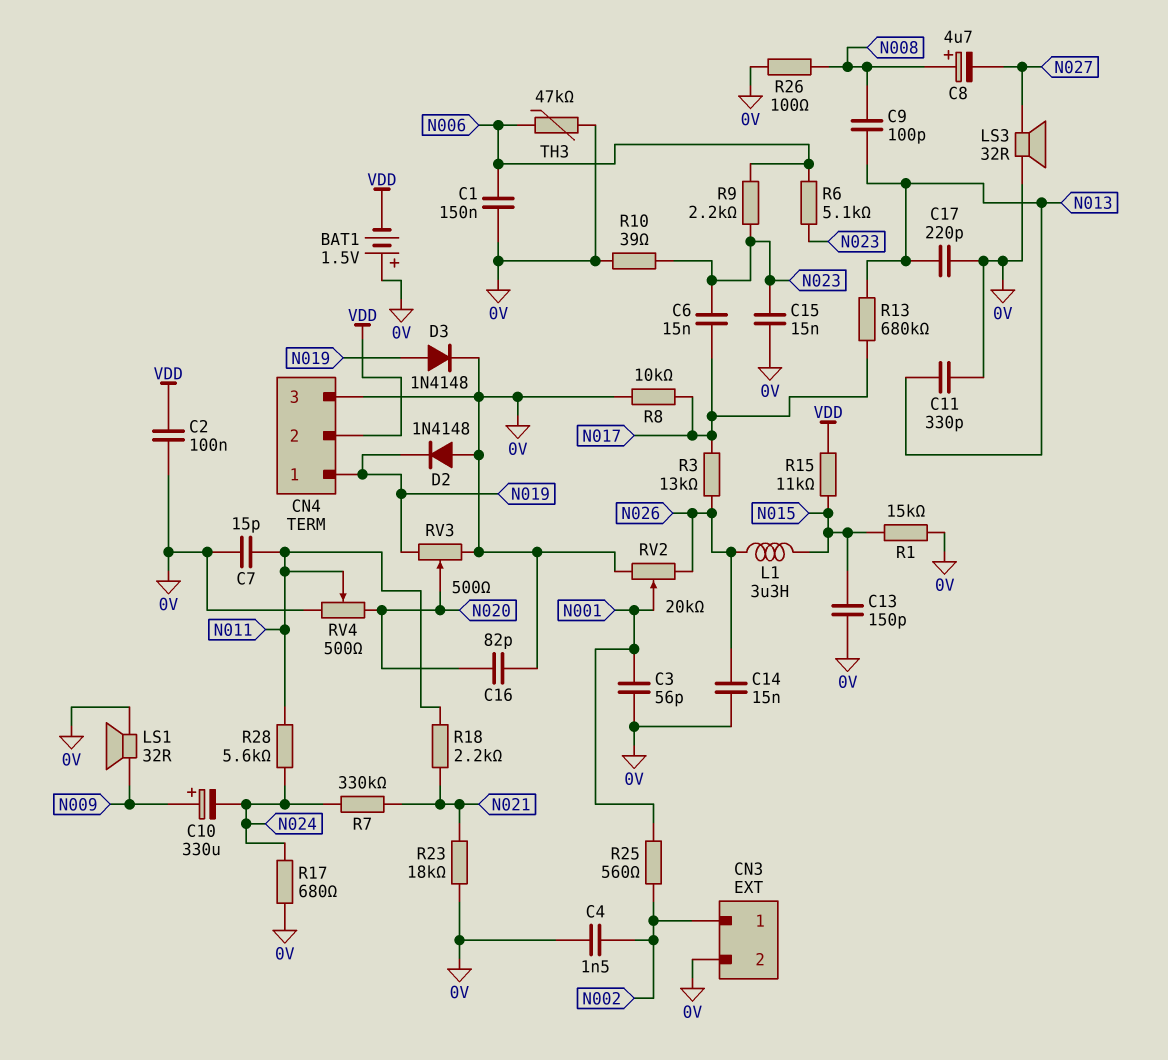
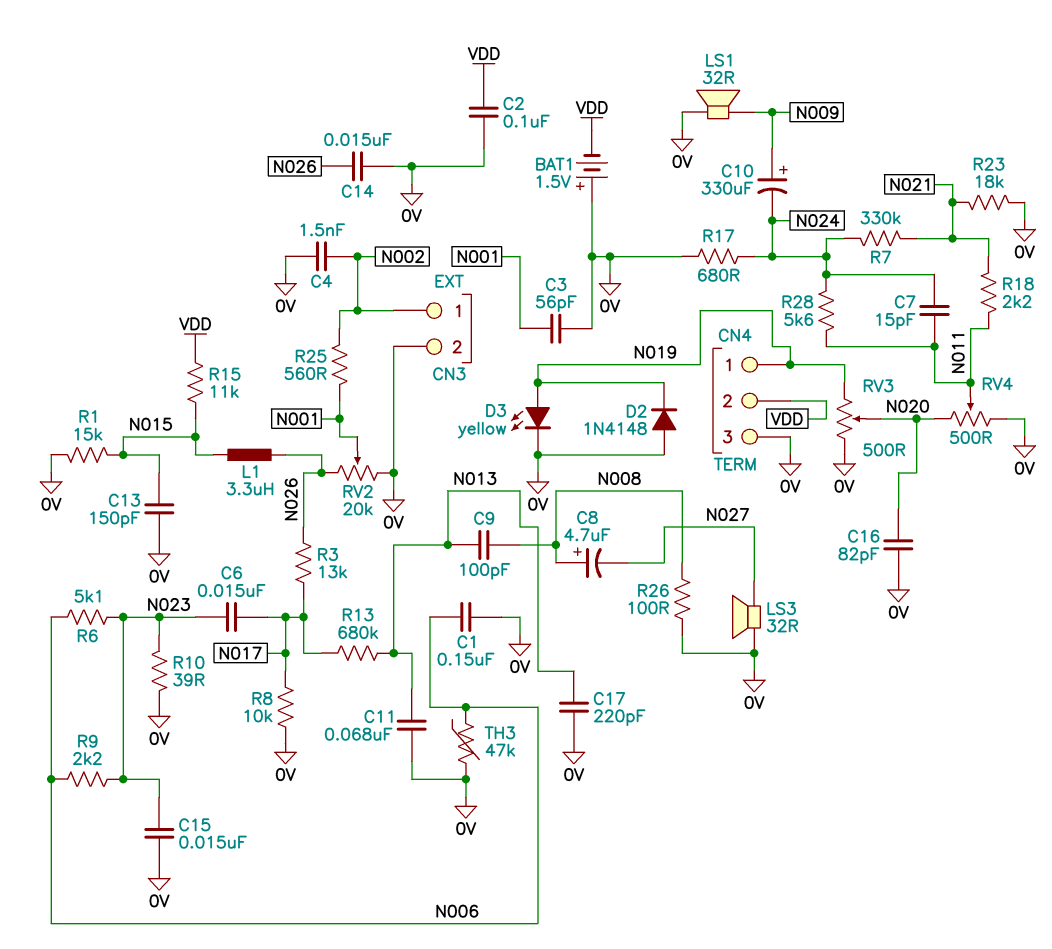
C7: 15pF (0V, N011) -> 15pF (N011, N024)
C11: 330pF (0V, N013) -> 68nF (0V, N013)
D3: diode 1N4148 (A N019, K 0V) -> LED yellow (A N019, K 0V)

